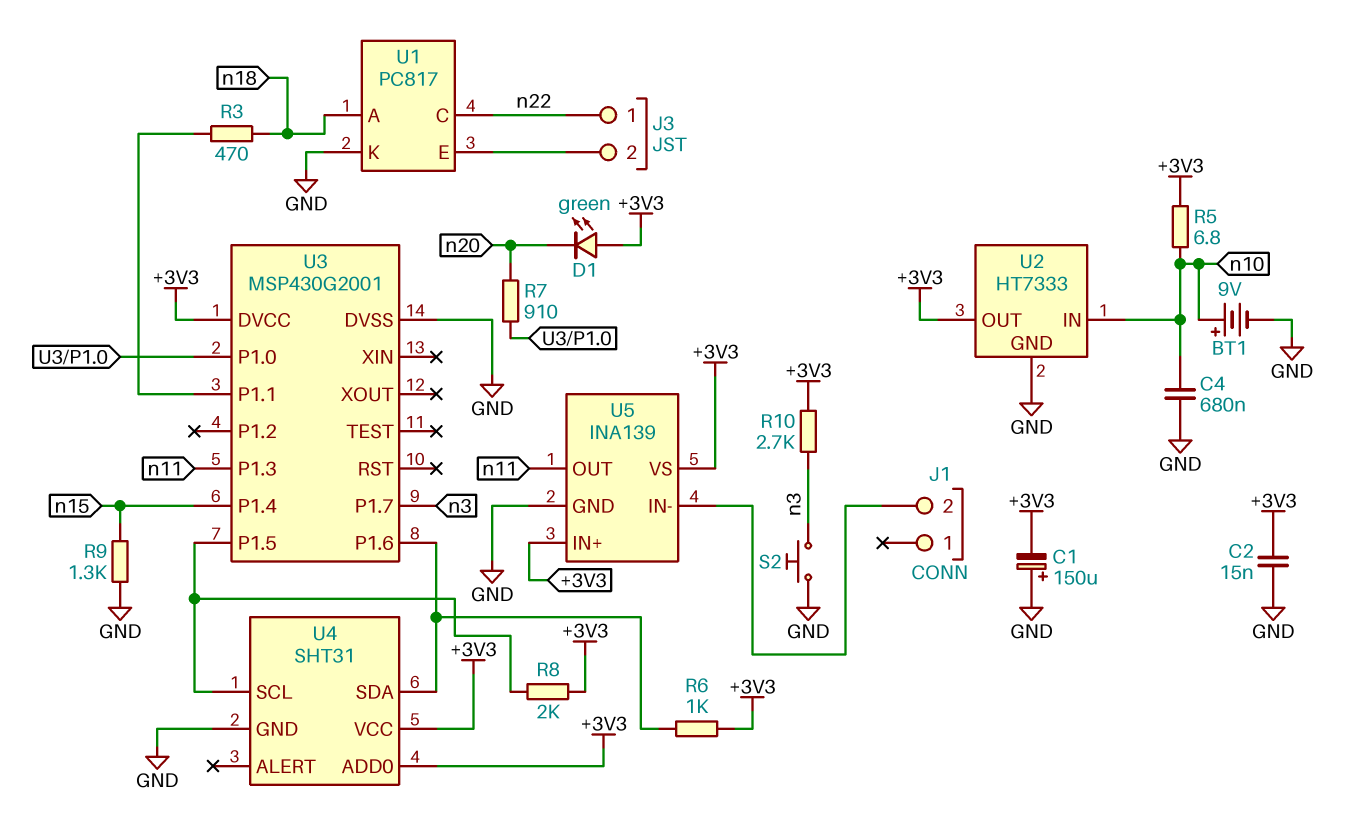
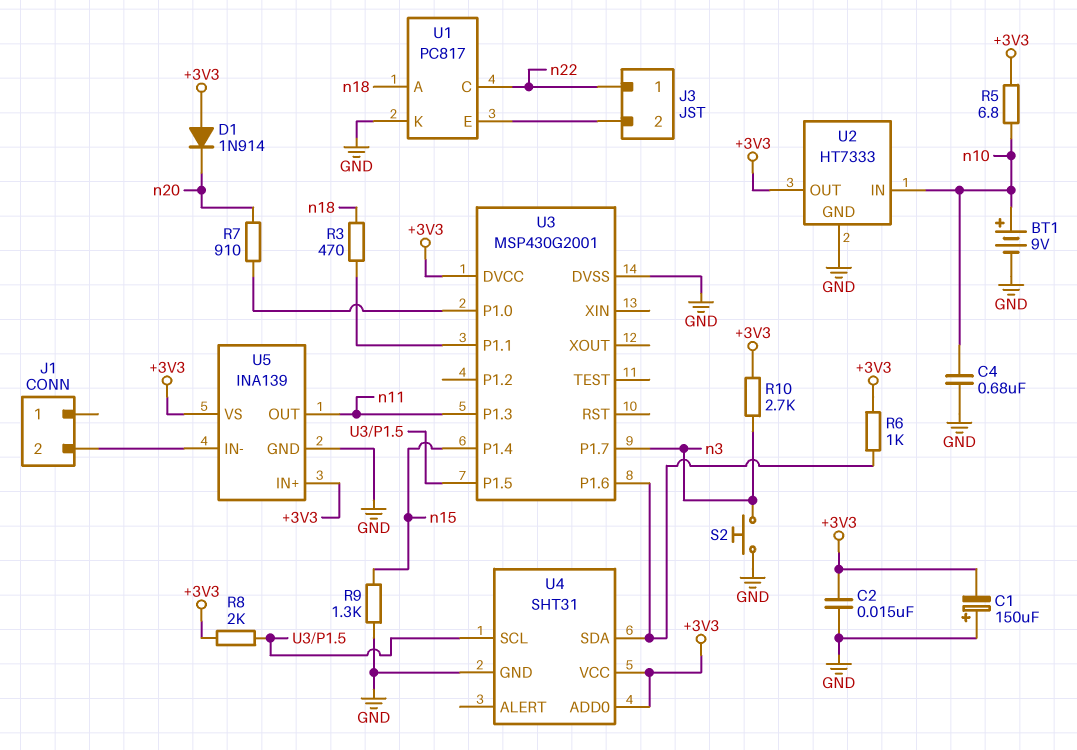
D1: LED green (A +3V3, K n20) -> diode 1N914 (A +3V3, K n20)

